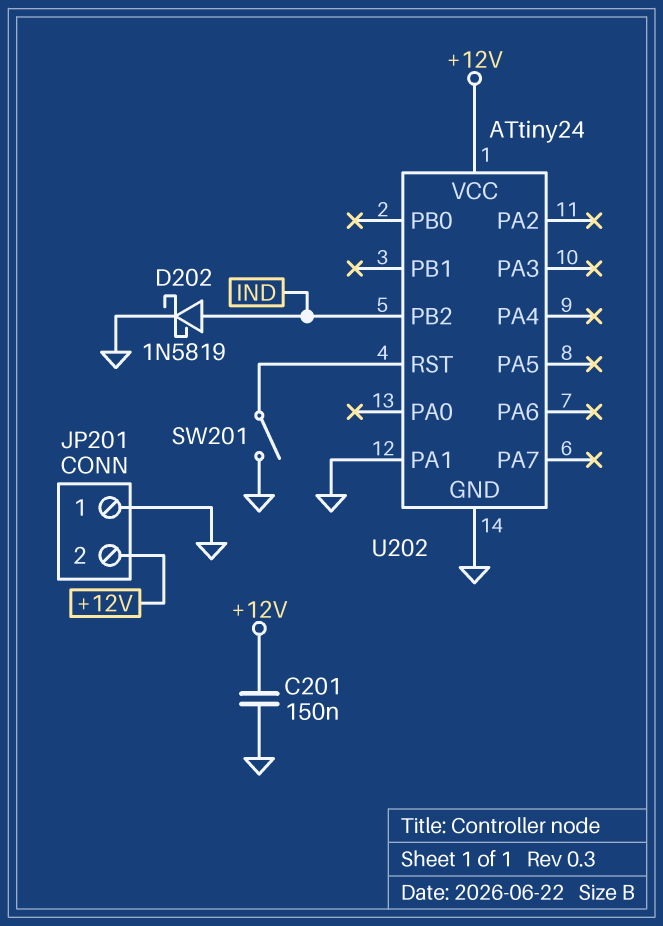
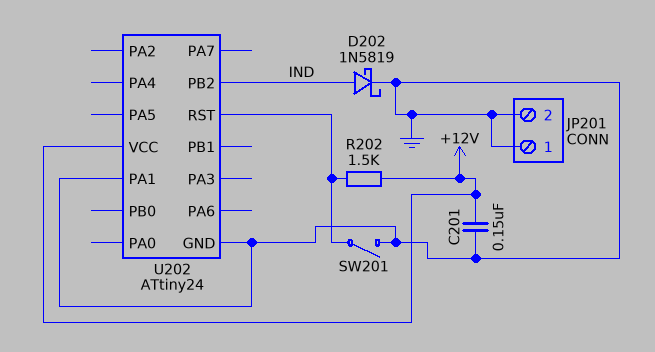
JP201 pin 2: +12V -> GND
R202: none -> 1.5k (+12V, U202/RST)

